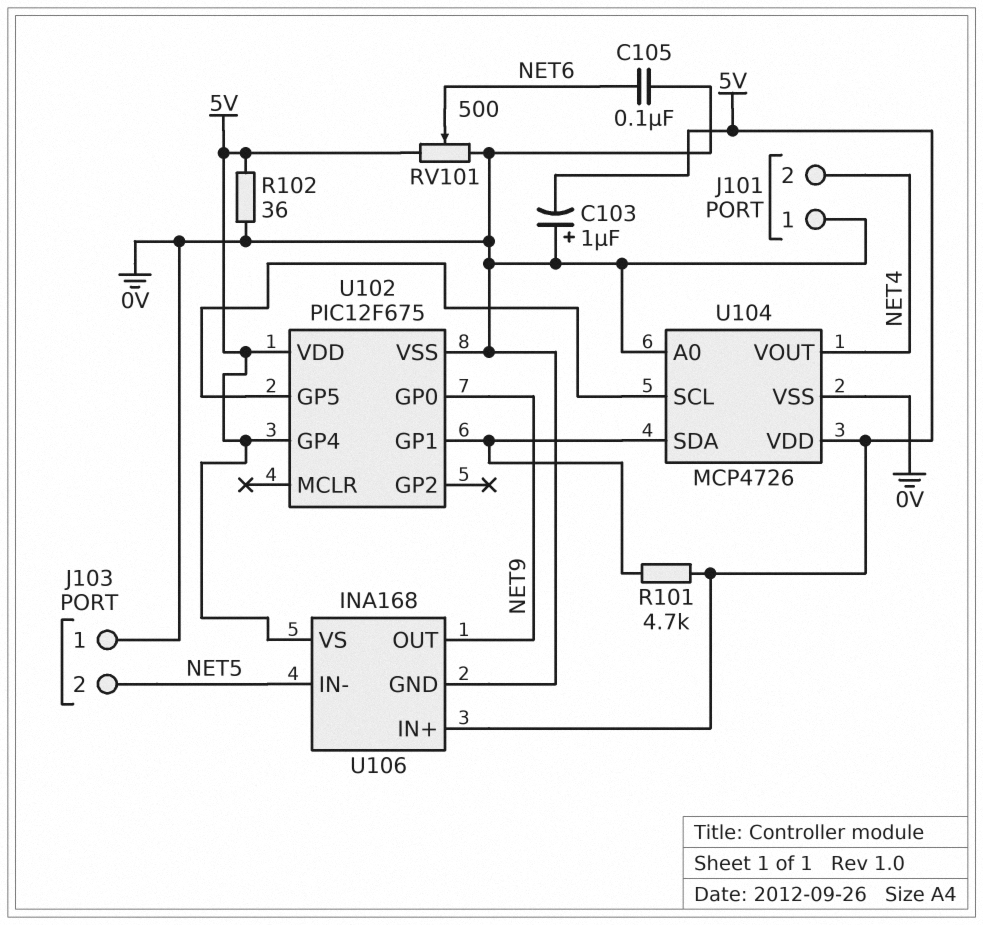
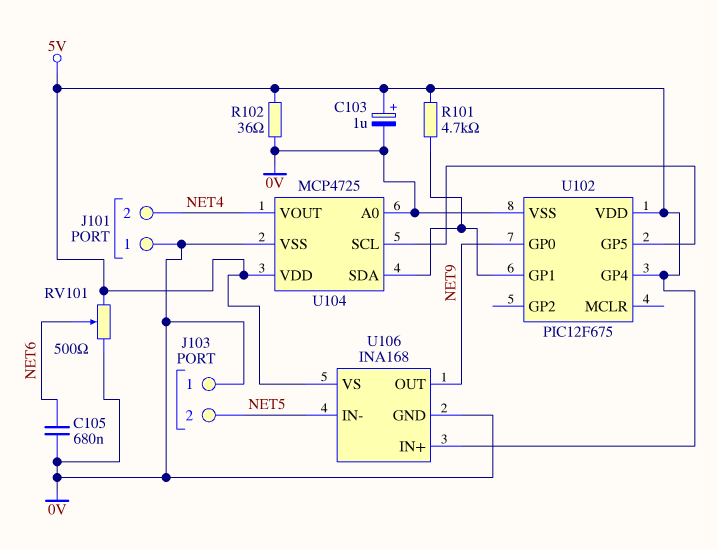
C103: 1uF (plus 0V, minus 5V) -> 1uF (plus 5V, minus 0V)
C105: 100nF (0V, NET6) -> 680nF (0V, NET6)
U104: MCP4726 -> MCP4725

